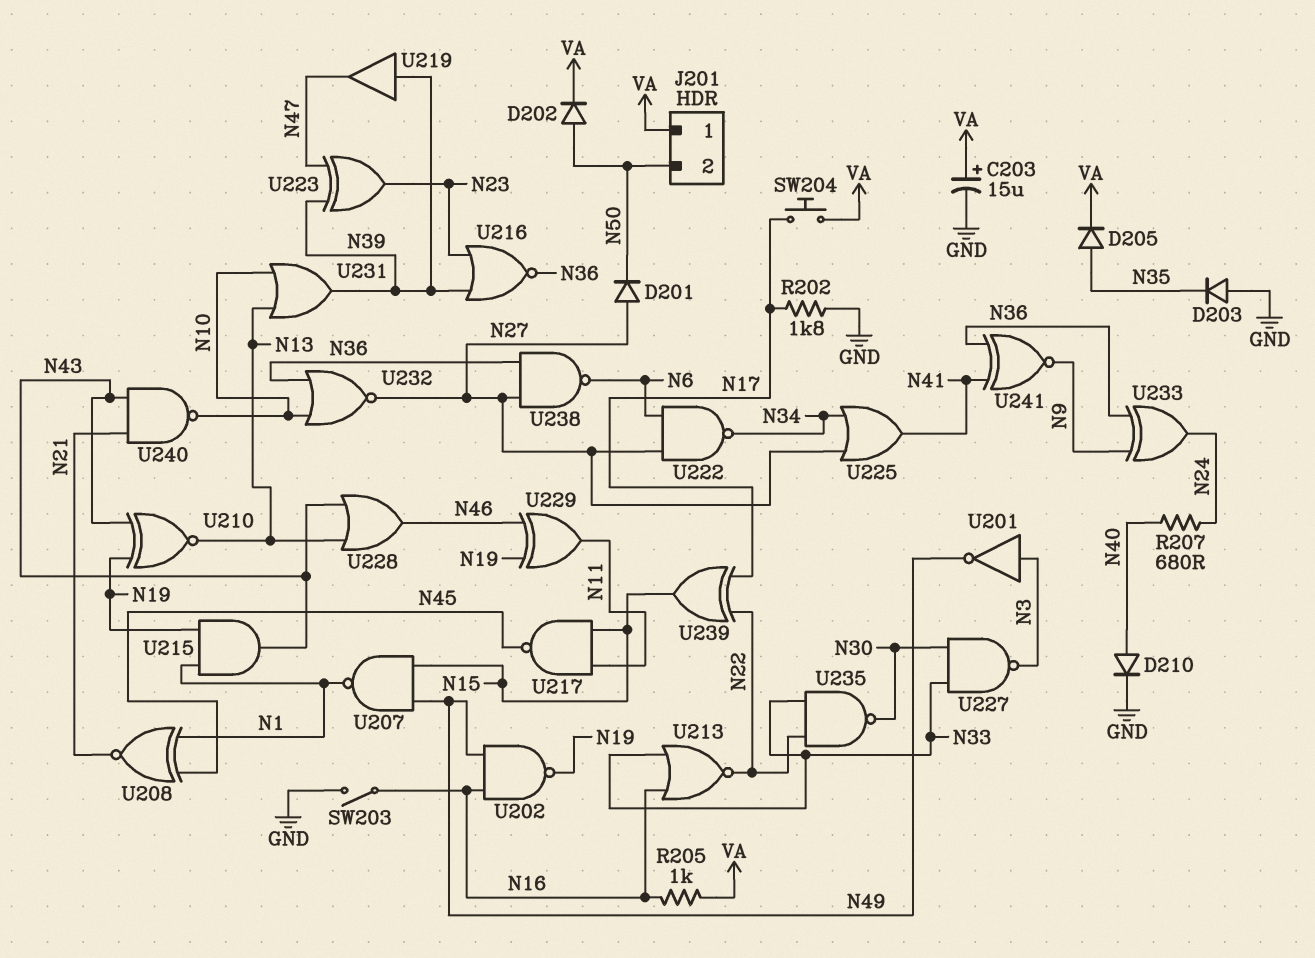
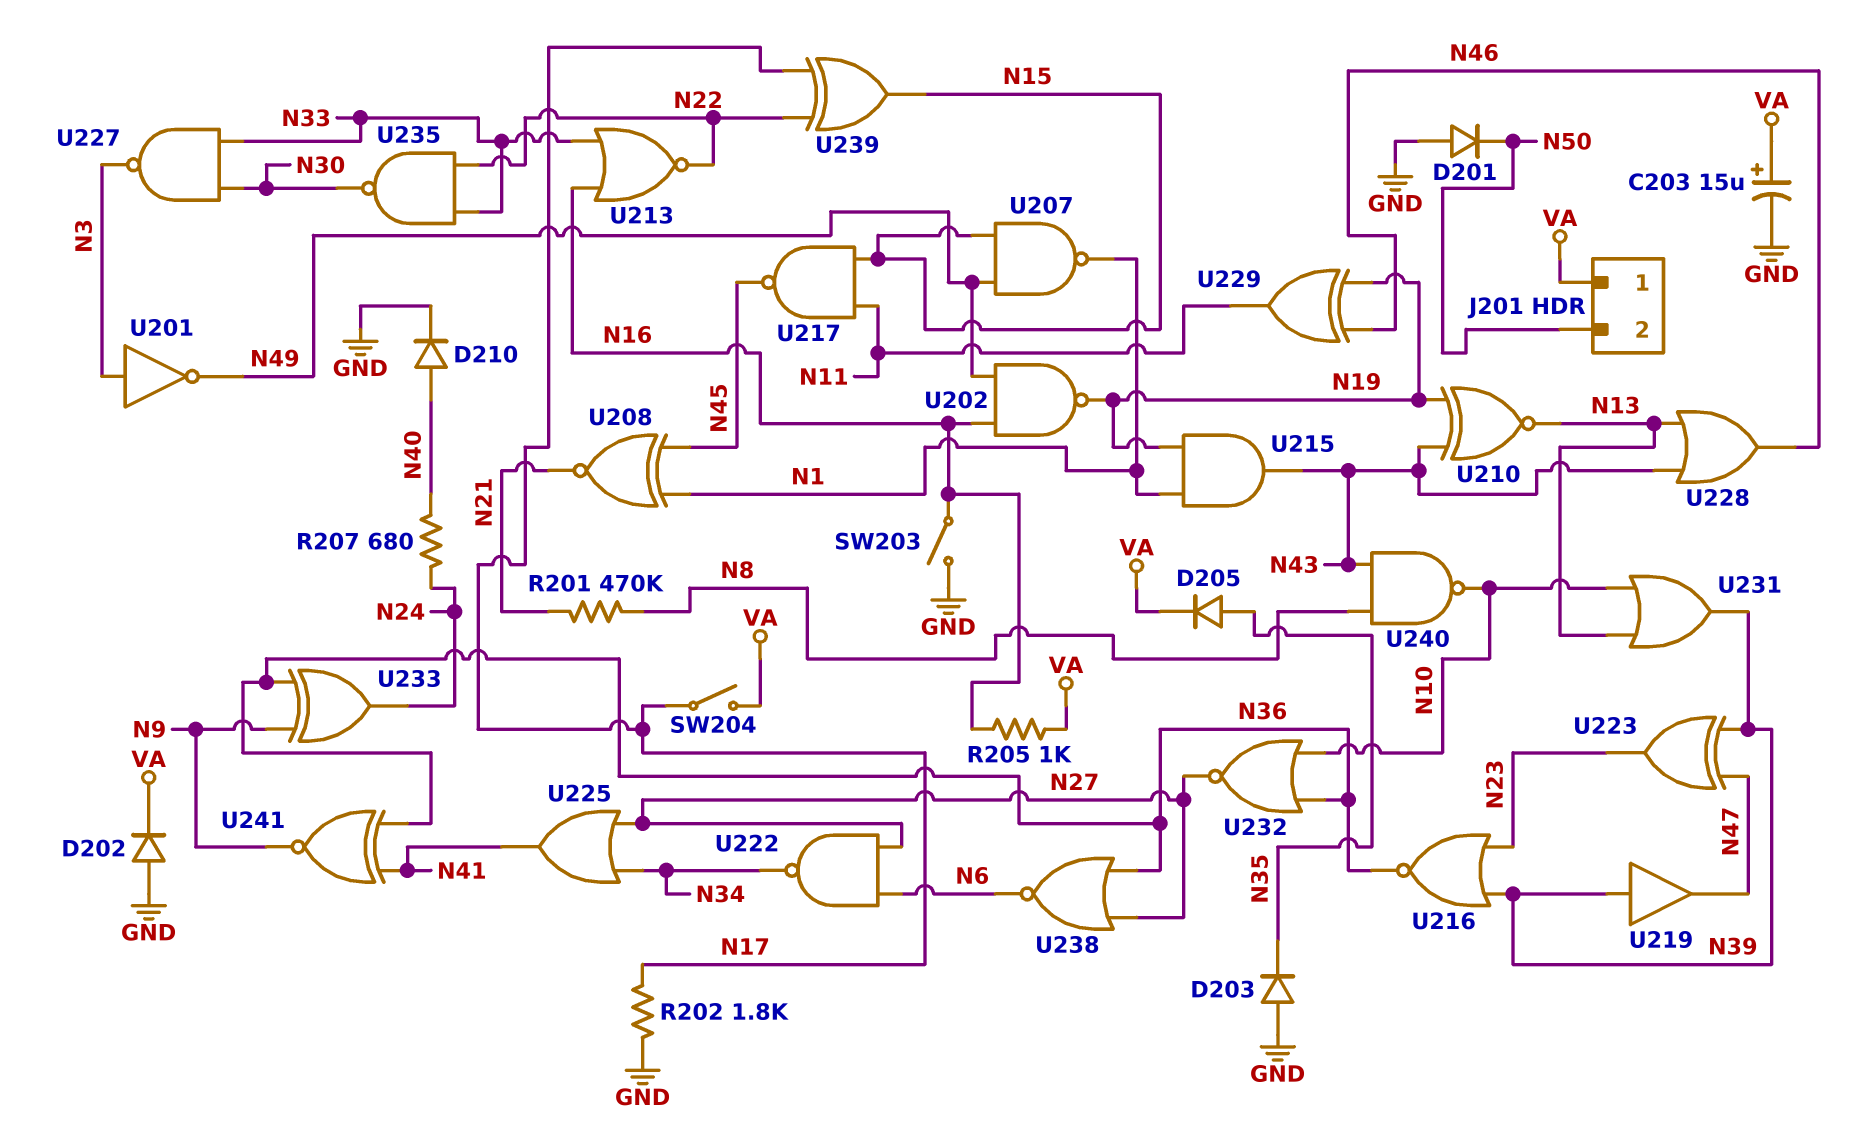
D201: diode (A N27, K N50) -> diode (A GND, K N50)
D202: diode (A N50, K VA) -> diode (A GND, K VA)
R201: none -> 470k (N8, N21)
SW204: button (N17, VA) -> switch (N17, VA)
U238: NAND (in N27, in N36, out N6) -> NOR (in N27, in N36, out N6)
U240: NAND (in N21, in N43, out N10) -> NAND (in N8, in N43, out N10)

